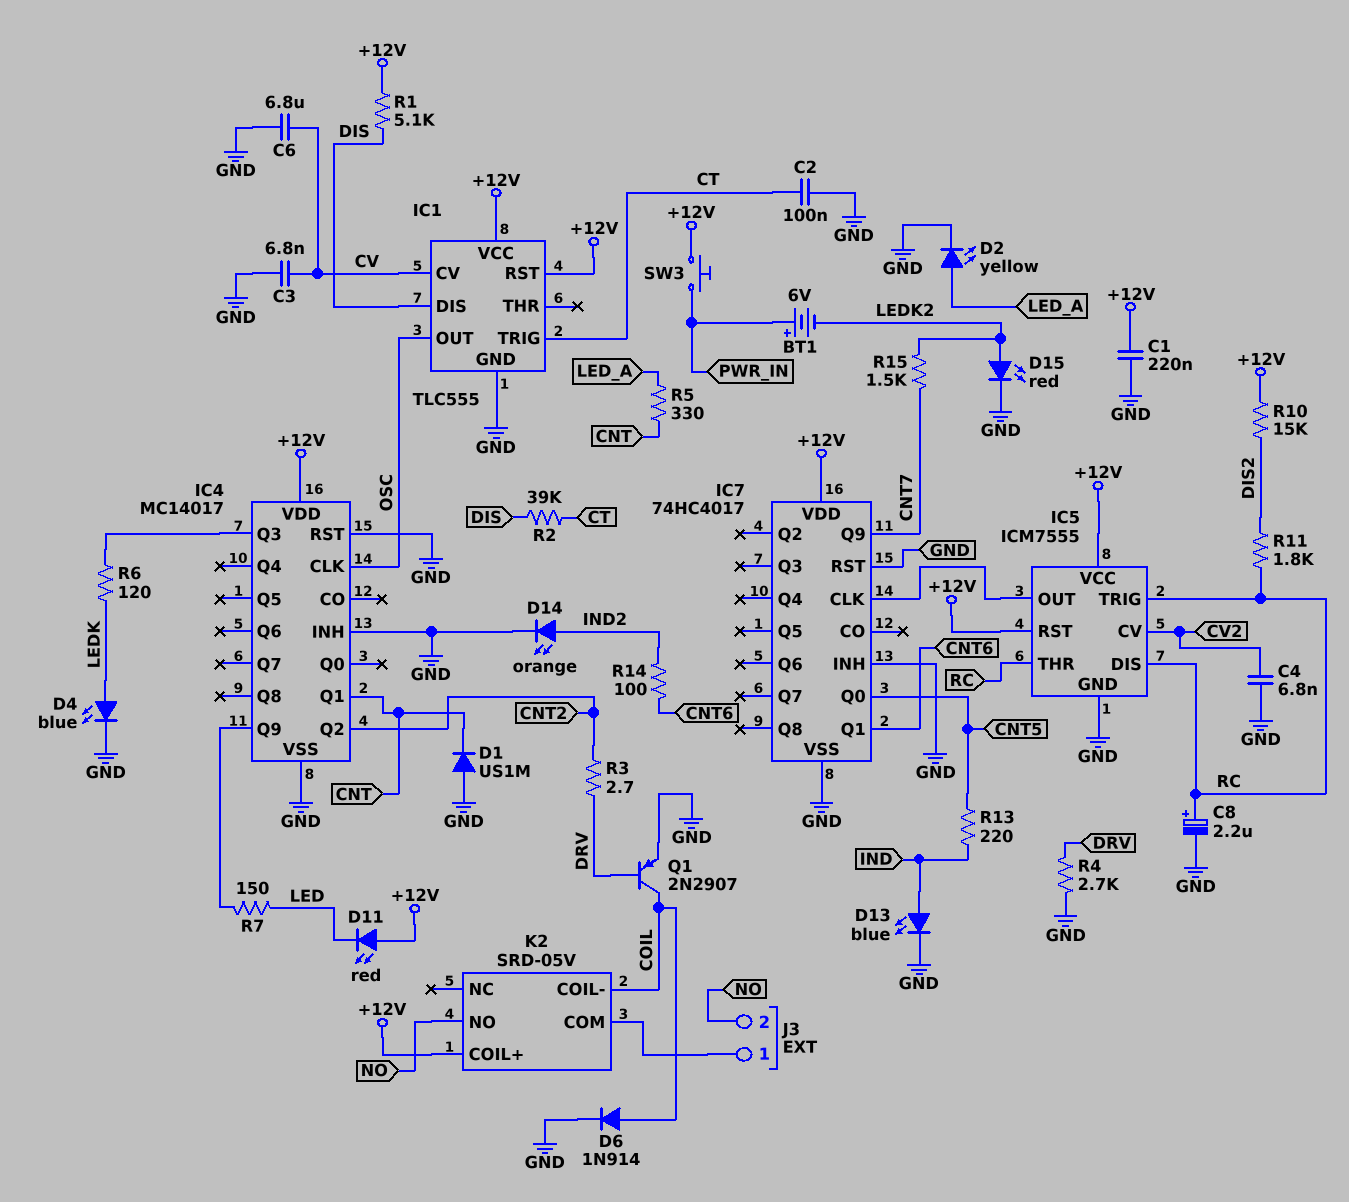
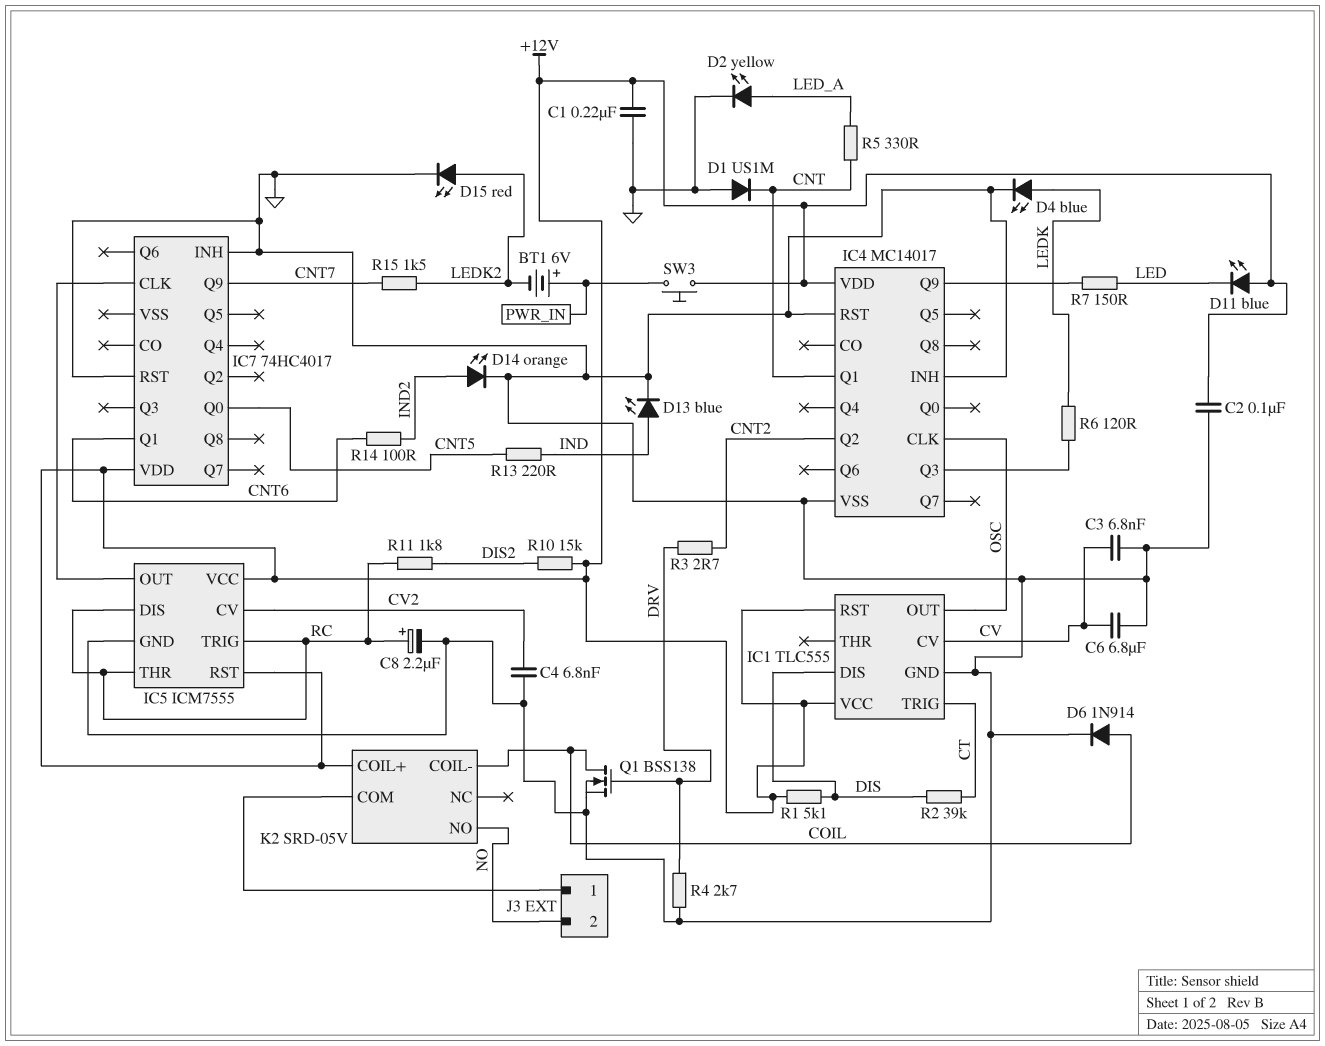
C2: 100nF (CT, GND) -> 100nF (+12V, GND)
D11: LED red (A +12V, K LED) -> LED blue (A +12V, K LED)
IC7 pin VSS: GND -> none
Q1: PNP 2N2907 (B DRV, C COIL, E GND) -> NMOS BSS138 (G DRV, D COIL, S GND)

